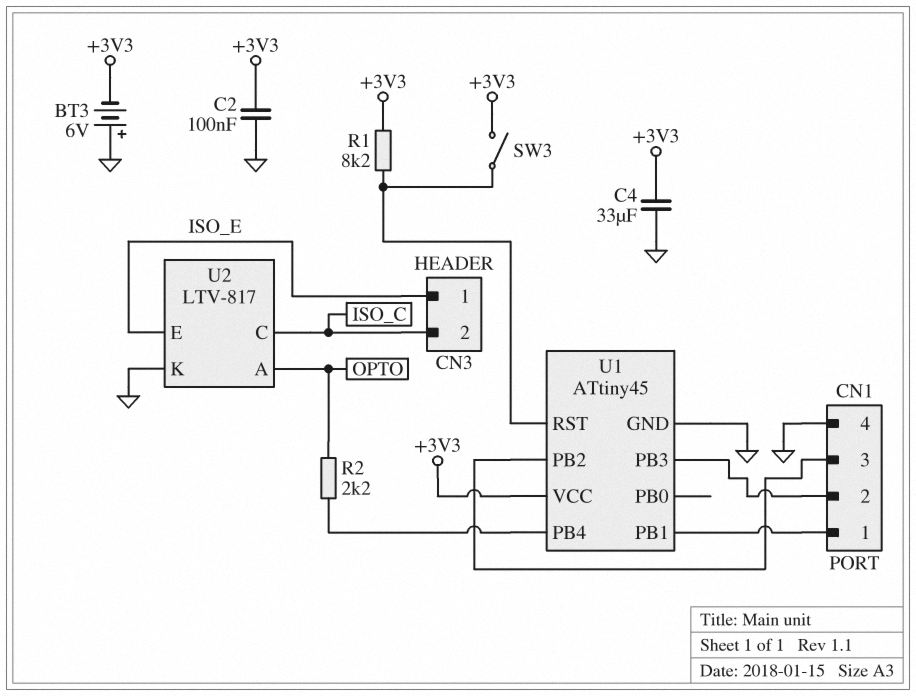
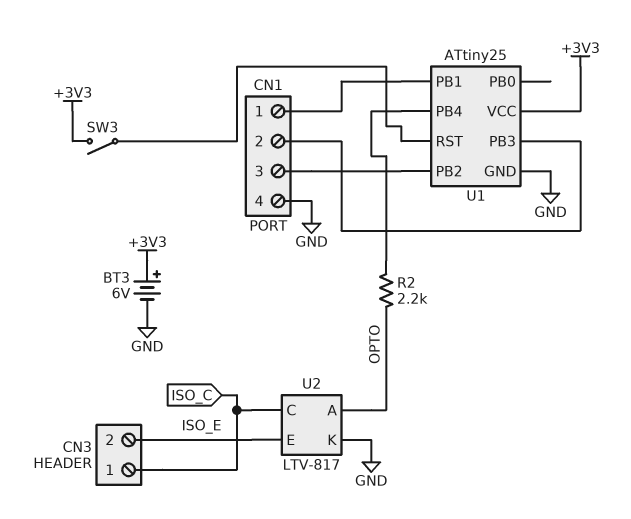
BT3: 6V (plus GND, minus +3V3) -> 6V (plus +3V3, minus GND)
C2: 100nF (+3V3, GND) -> none
C4: 33uF (+3V3, GND) -> none
CN3 pin 1: ISO_E -> ISO_C
CN3 pin 2: ISO_C -> ISO_E
R1: 8.2k (+3V3, U1/RST) -> none
U1: ATtiny45 -> ATtiny25

